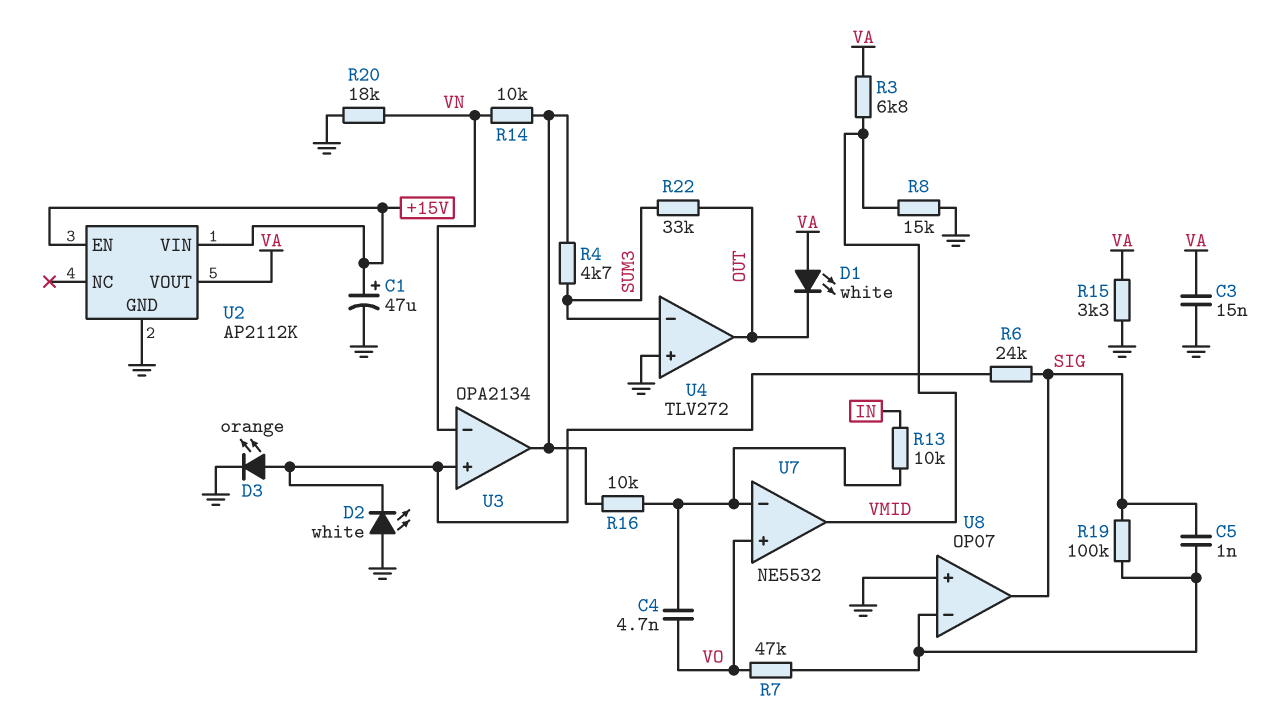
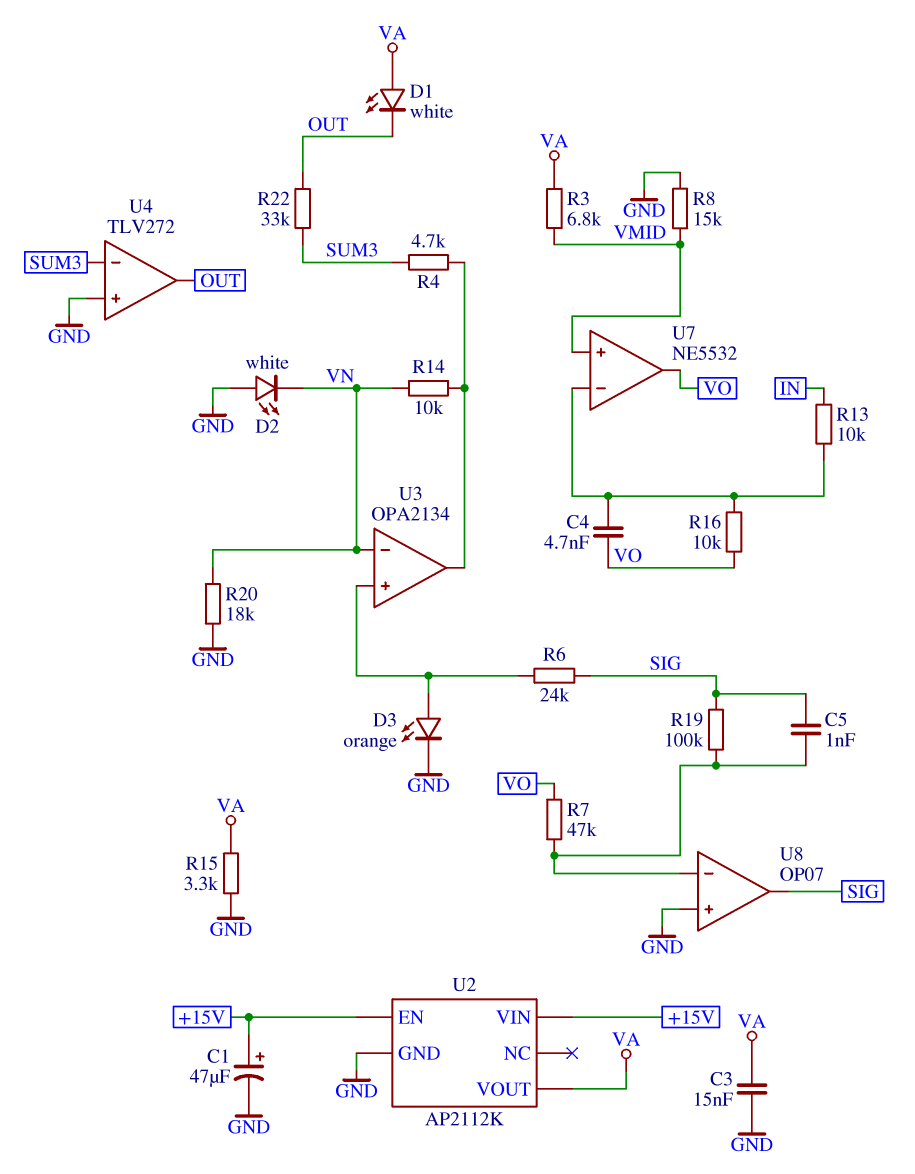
D2: LED white (A GND, K U3/in+) -> LED white (A GND, K VN)
R16: 10k (U3/out, U7/in-) -> 10k (U7/in-, VO)
U7 pin in+: VO -> VMID
U7 pin out: VMID -> VO

